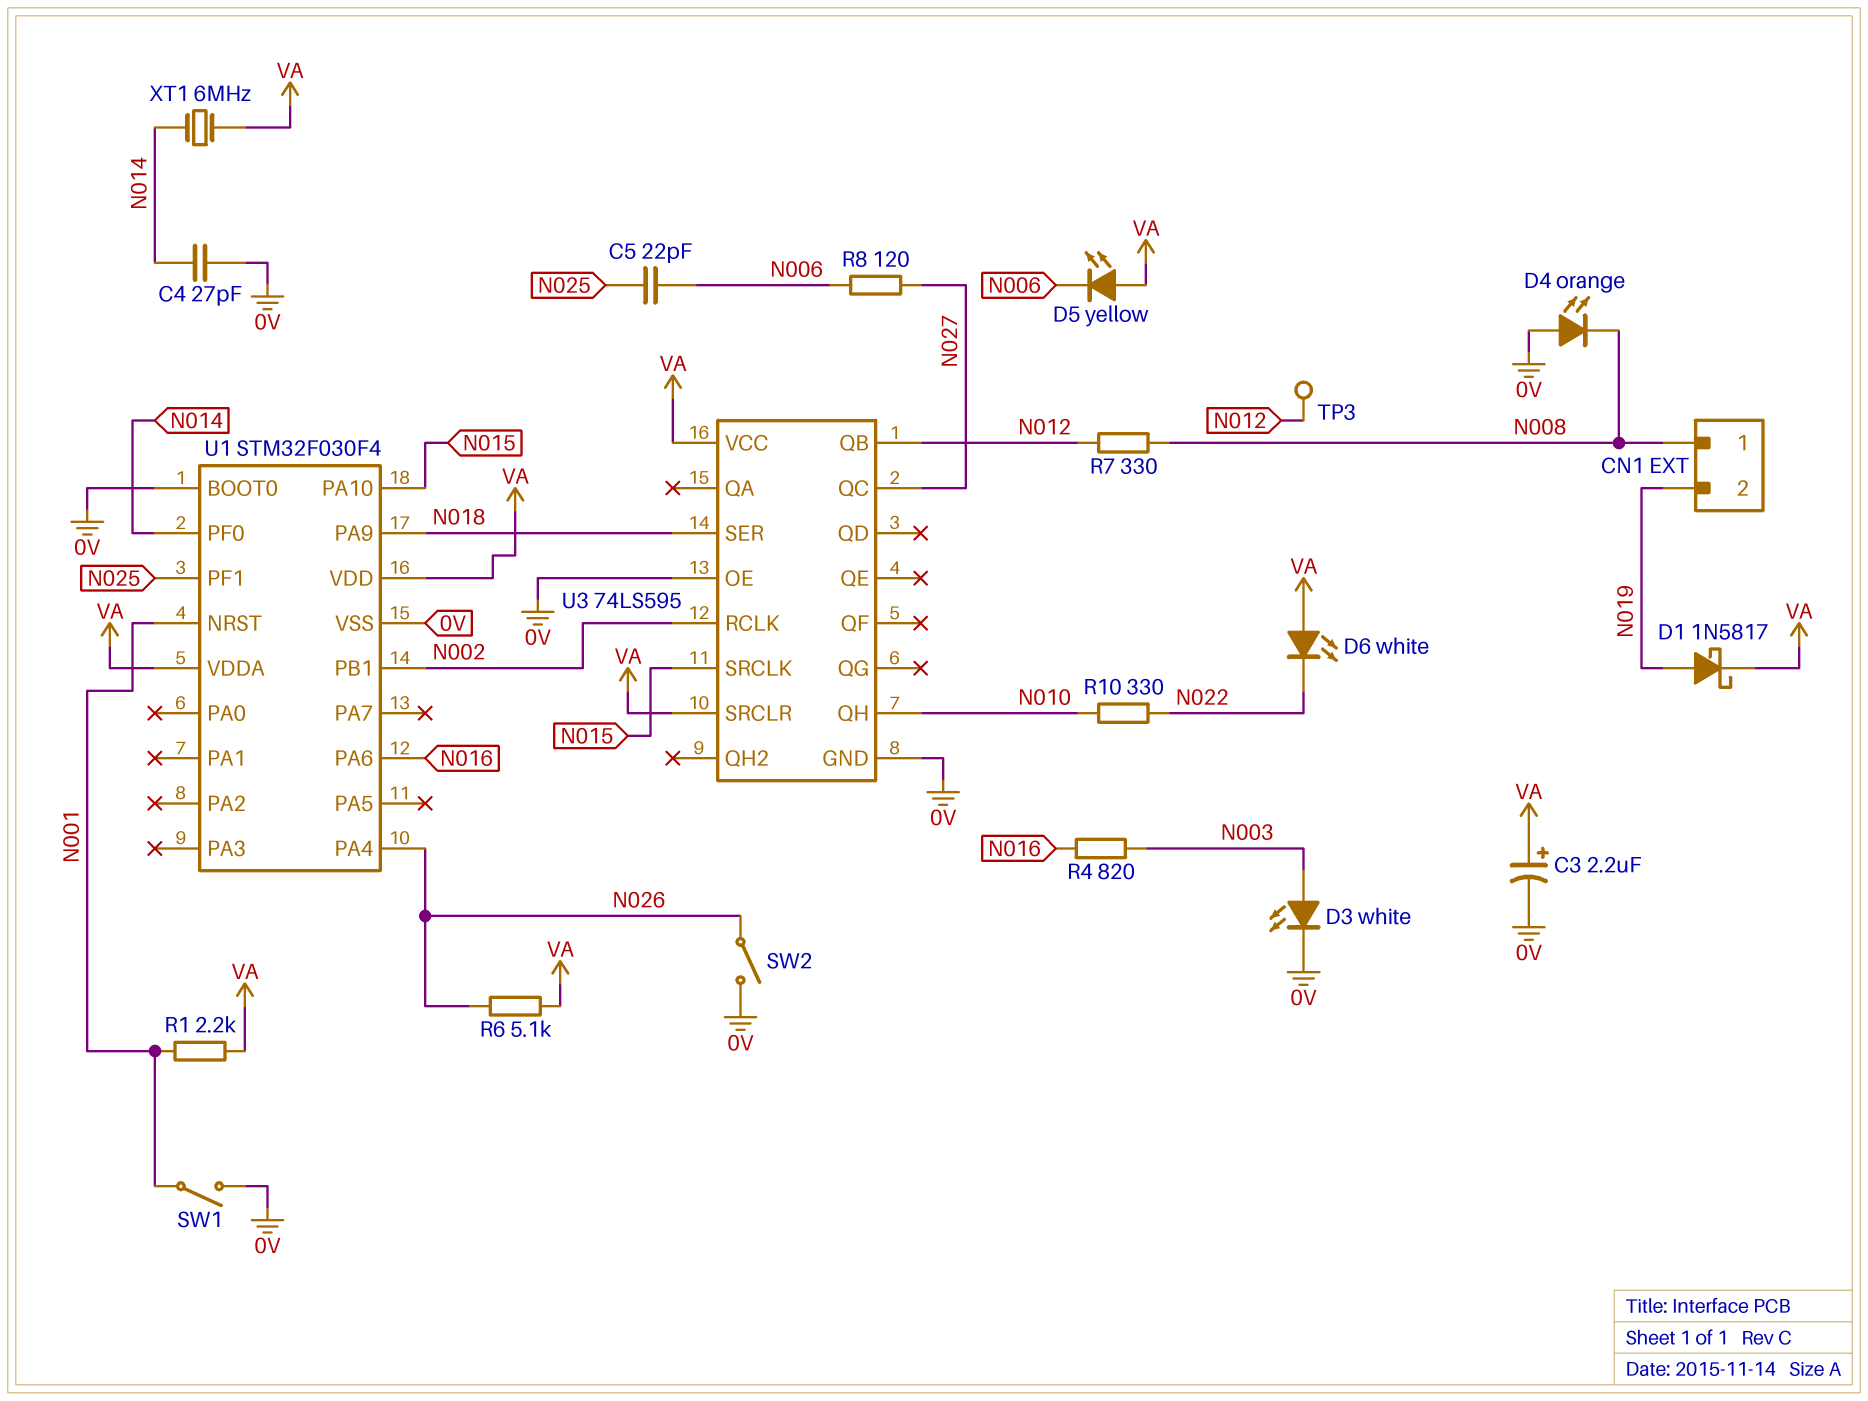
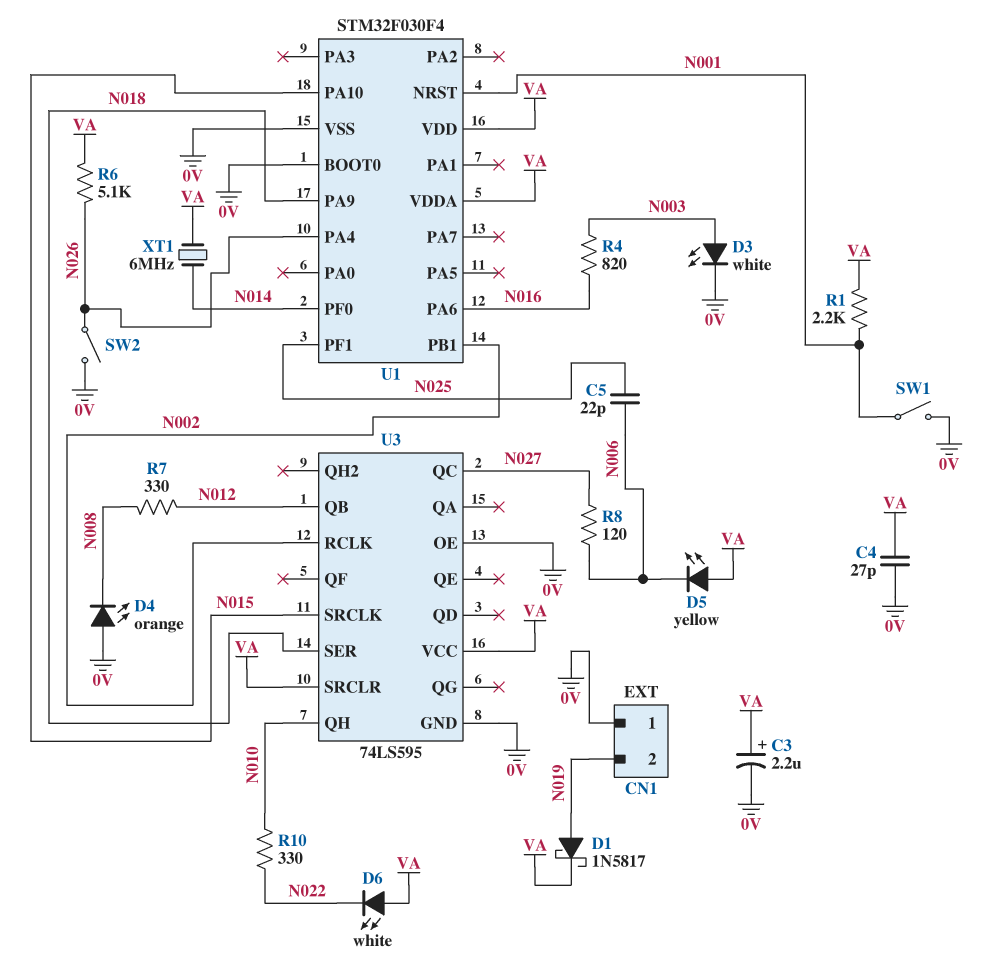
C4: 27pF (0V, N014) -> 27pF (0V, VA)
CN1 pin 1: N008 -> 0V
TP3: test point (N012) -> none

